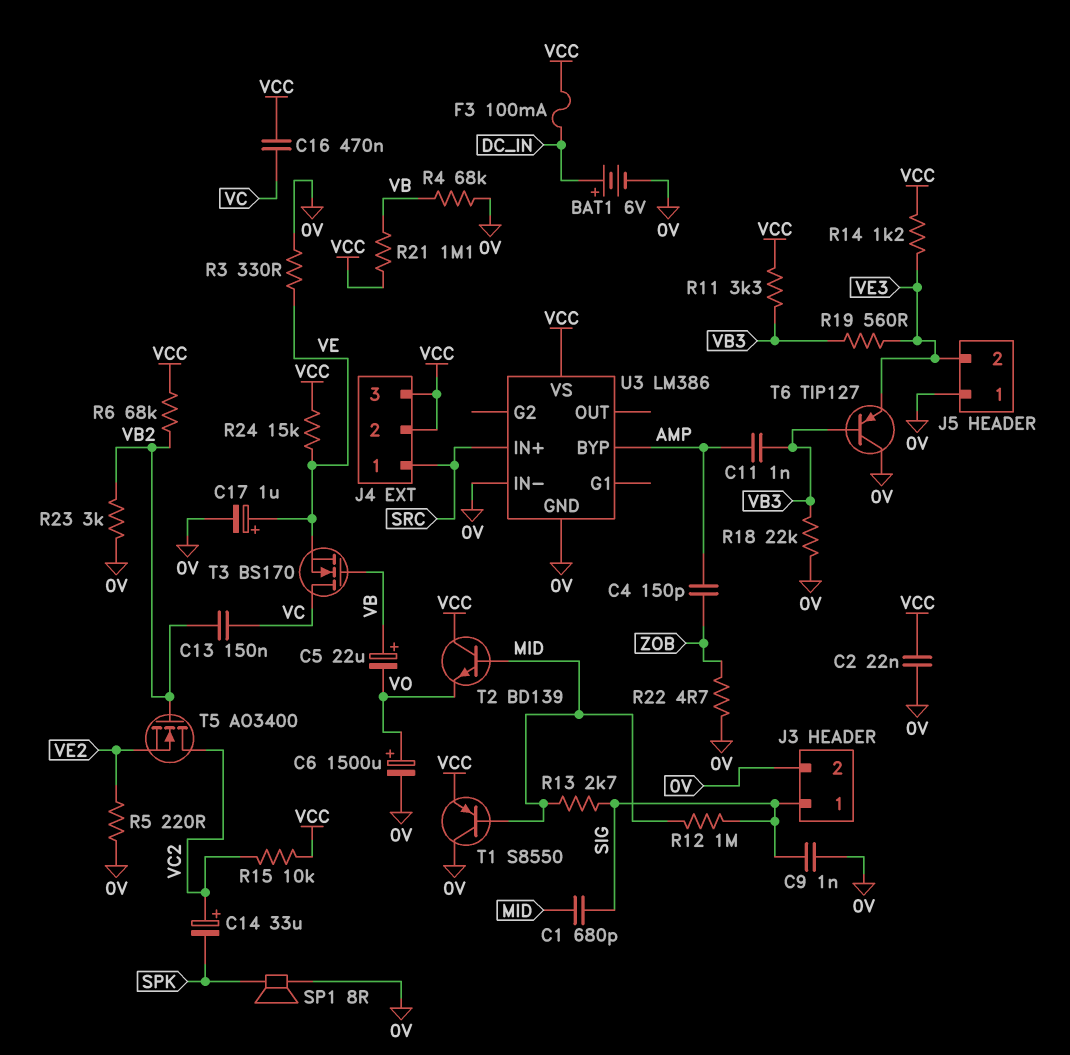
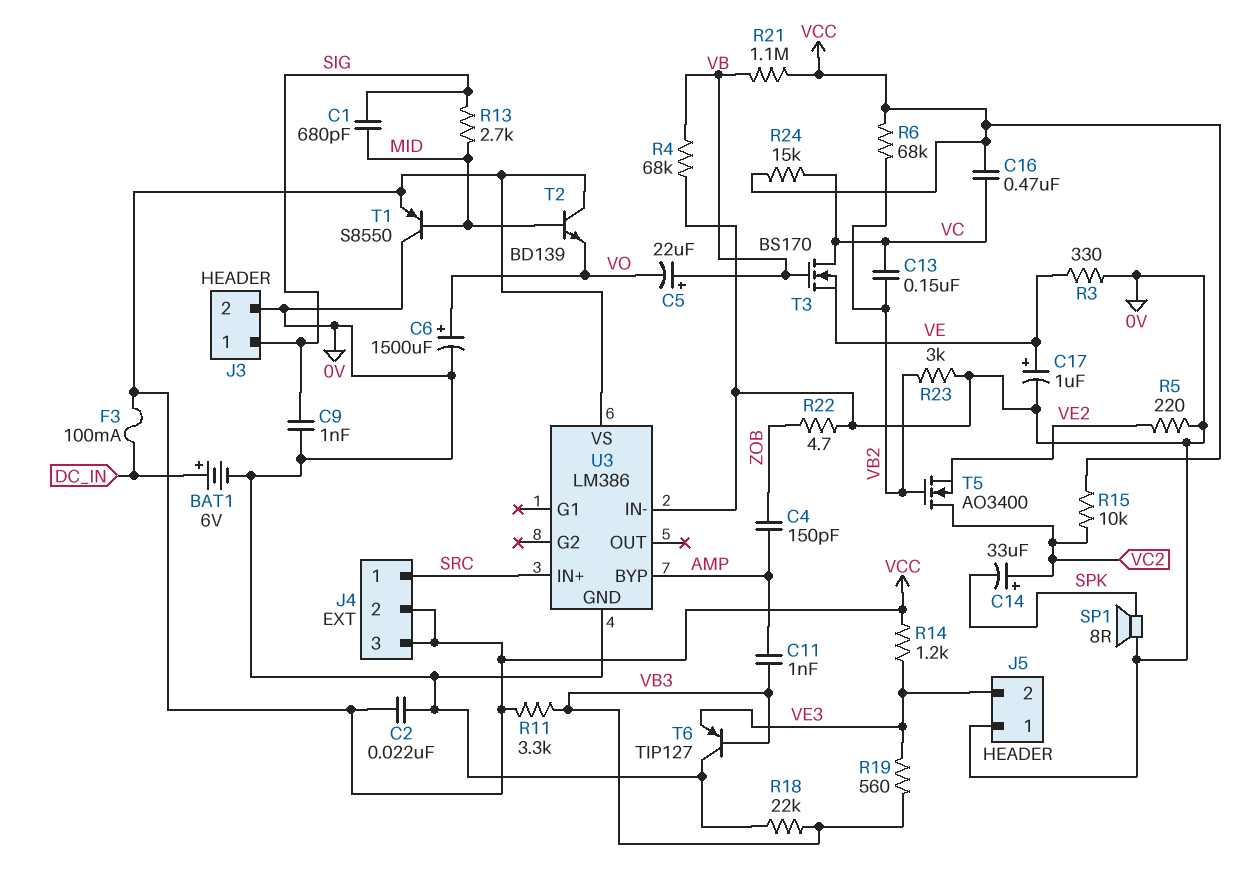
R12: 1M (MID, SIG) -> none
R24: 15k (VCC, VE) -> 15k (VC, VCC)

